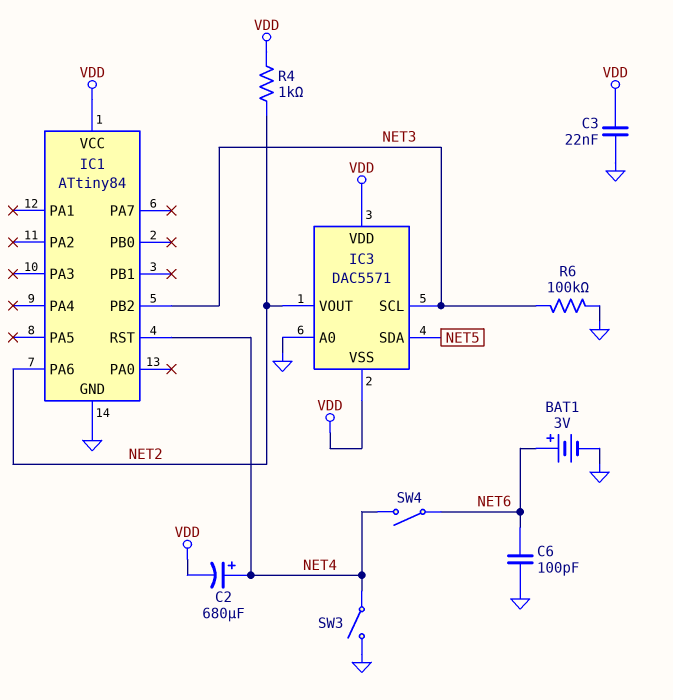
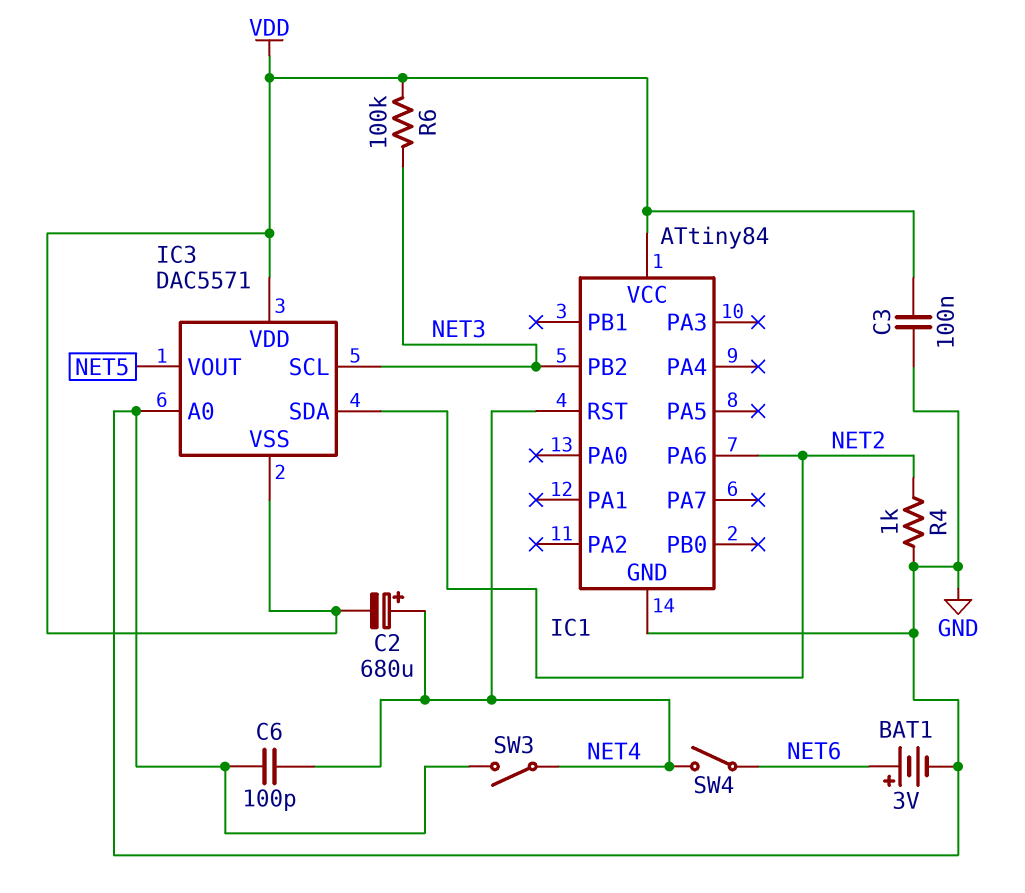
C3: 22nF (GND, VDD) -> 100nF (GND, VDD)
C6: 100pF (GND, NET6) -> 100pF (GND, NET4)
IC3 pin SDA: NET5 -> NET2
IC3 pin VOUT: NET2 -> NET5
R4: 1k (NET2, VDD) -> 1k (GND, NET2)
R6: 100k (GND, NET3) -> 100k (NET3, VDD)

